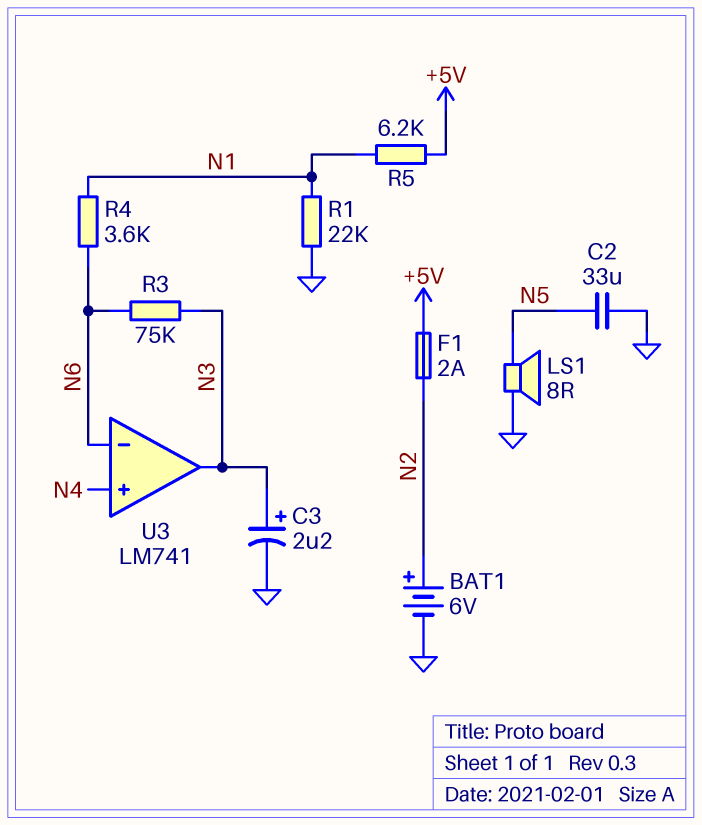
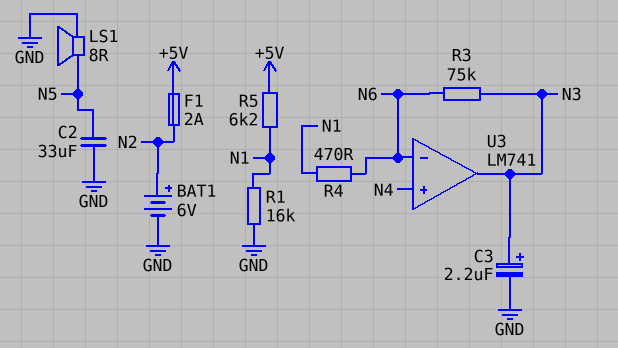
R1: 22k (GND, N1) -> 16k (GND, N1)
R4: 3.6k (N1, N6) -> 470 (N1, N6)

